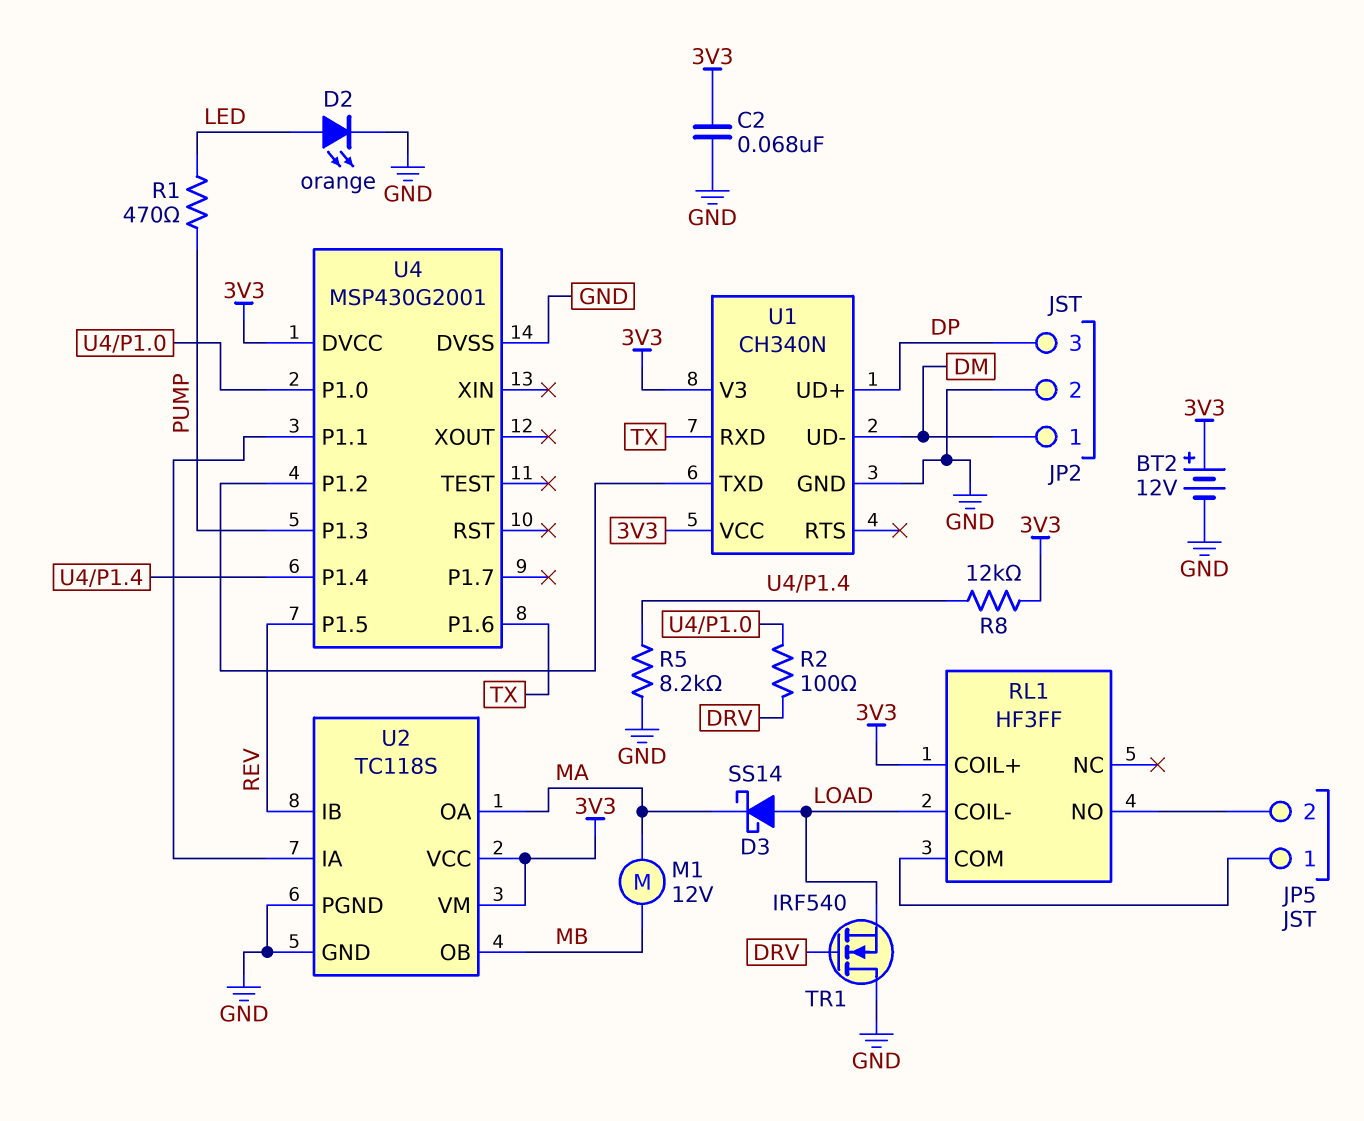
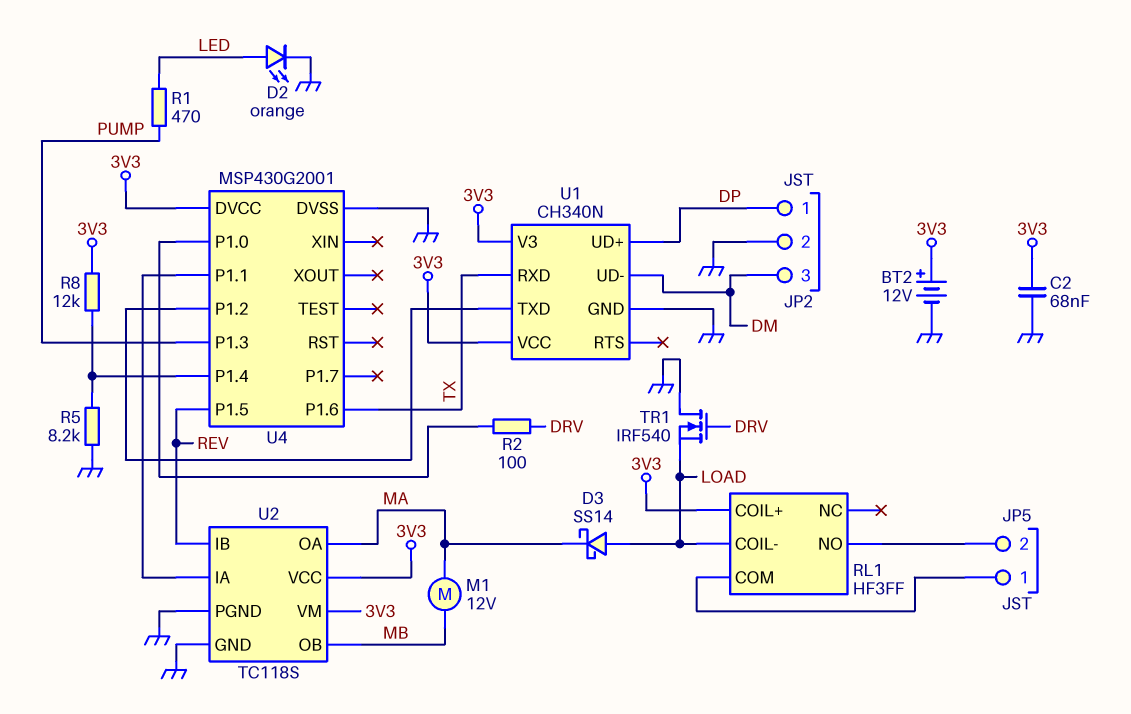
JP2 pin 1: DM -> DP
JP2 pin 3: DP -> DM

